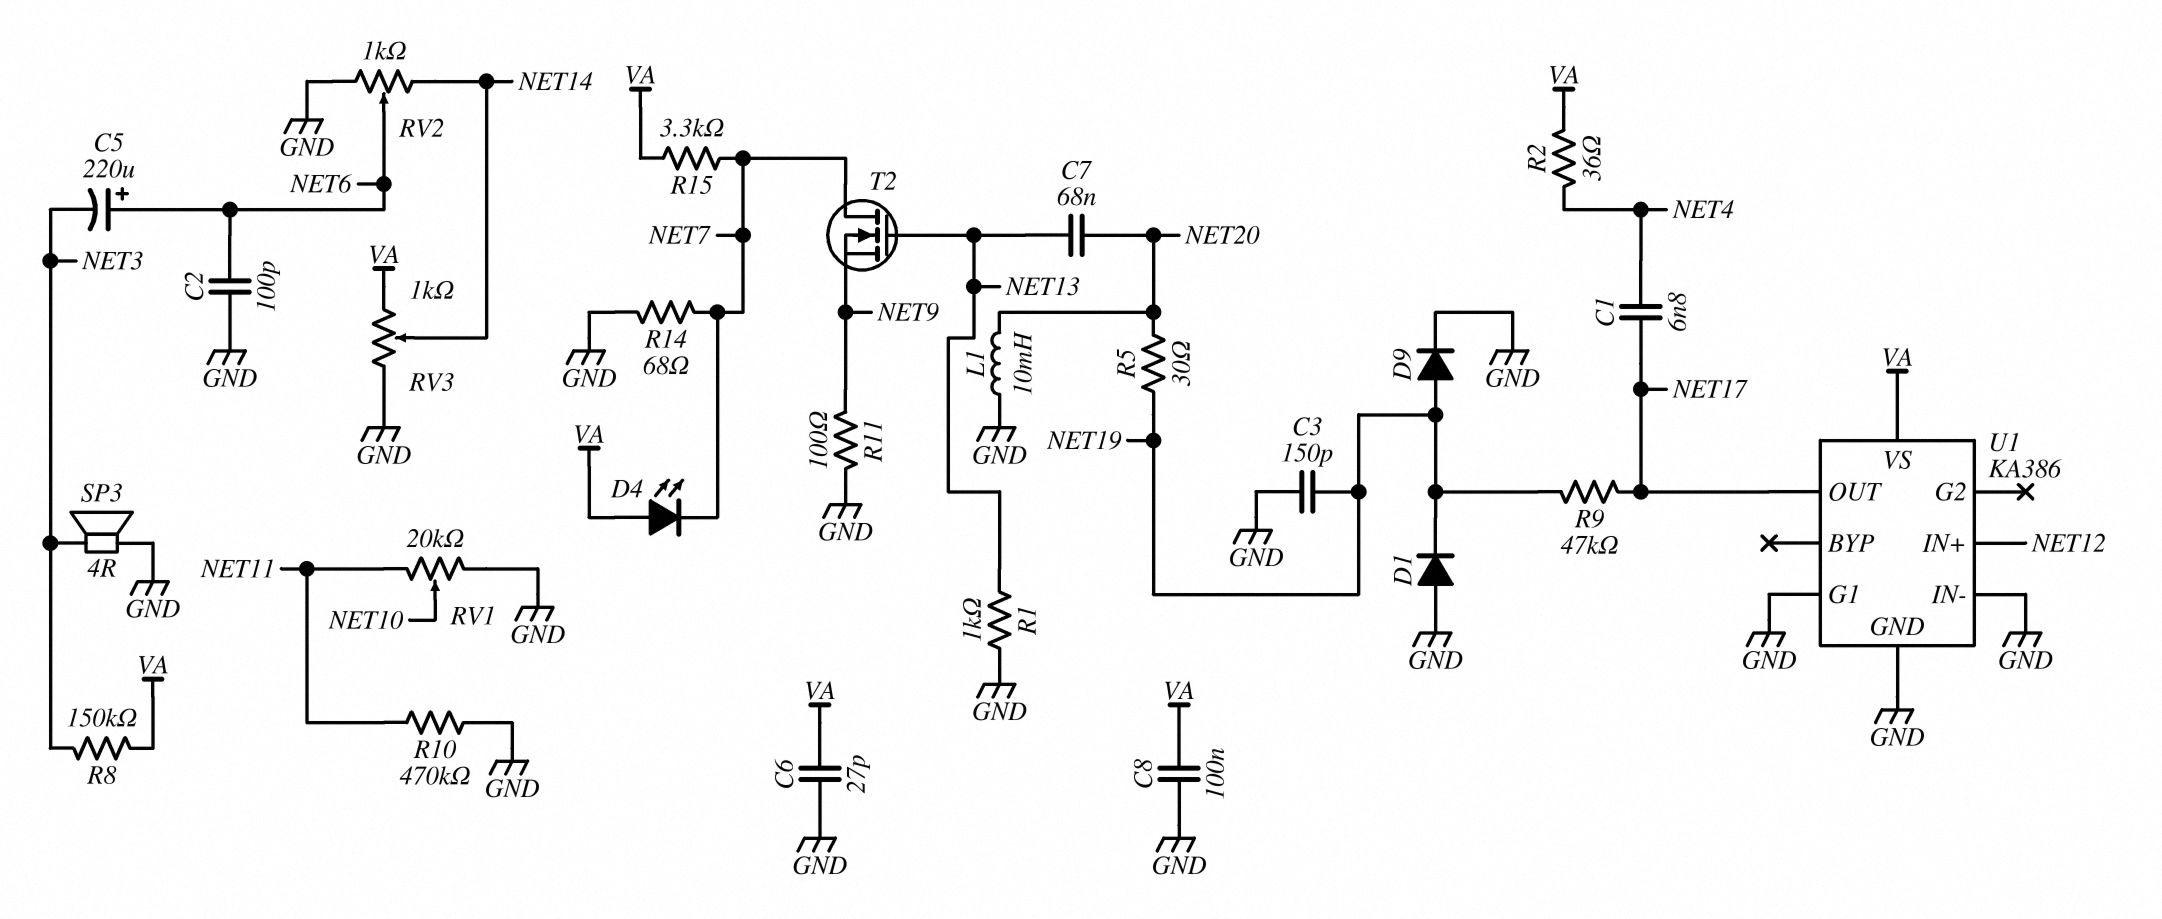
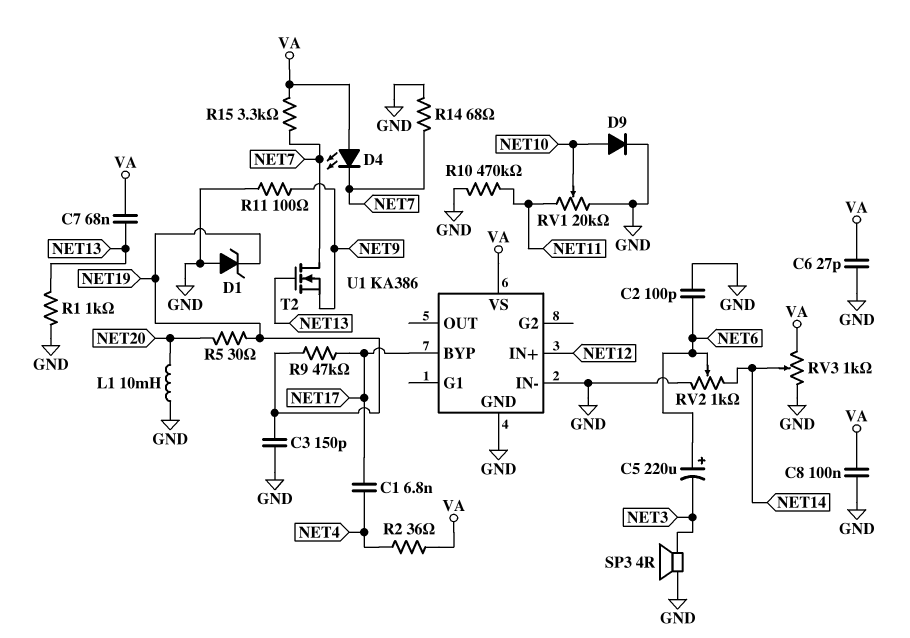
C7: 68nF (NET13, NET20) -> 68nF (NET13, VA)
D1: diode (A GND, K NET19) -> zener (A GND, K NET19)
D9: diode (A NET19, K GND) -> diode (A NET10, K GND)
R8: 150k (NET3, VA) -> none
U1 pin BYP: none -> NET17
U1 pin G1: GND -> none
U1 pin OUT: NET17 -> none

